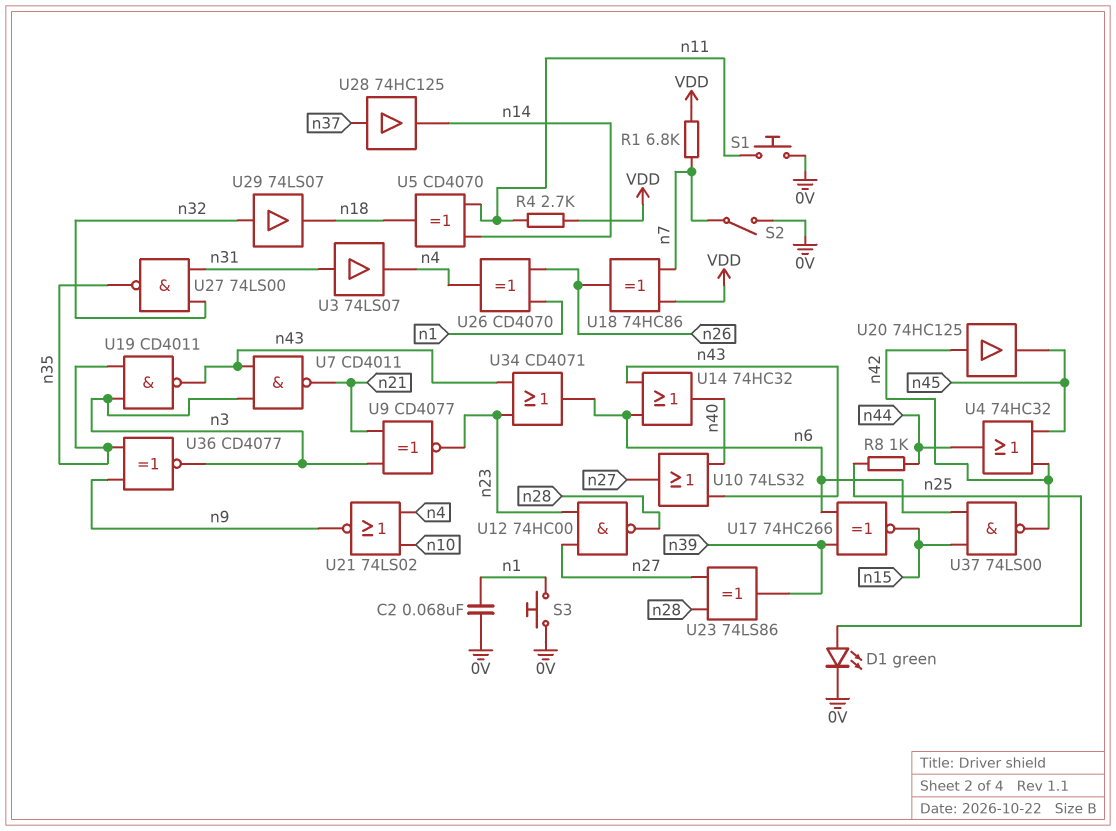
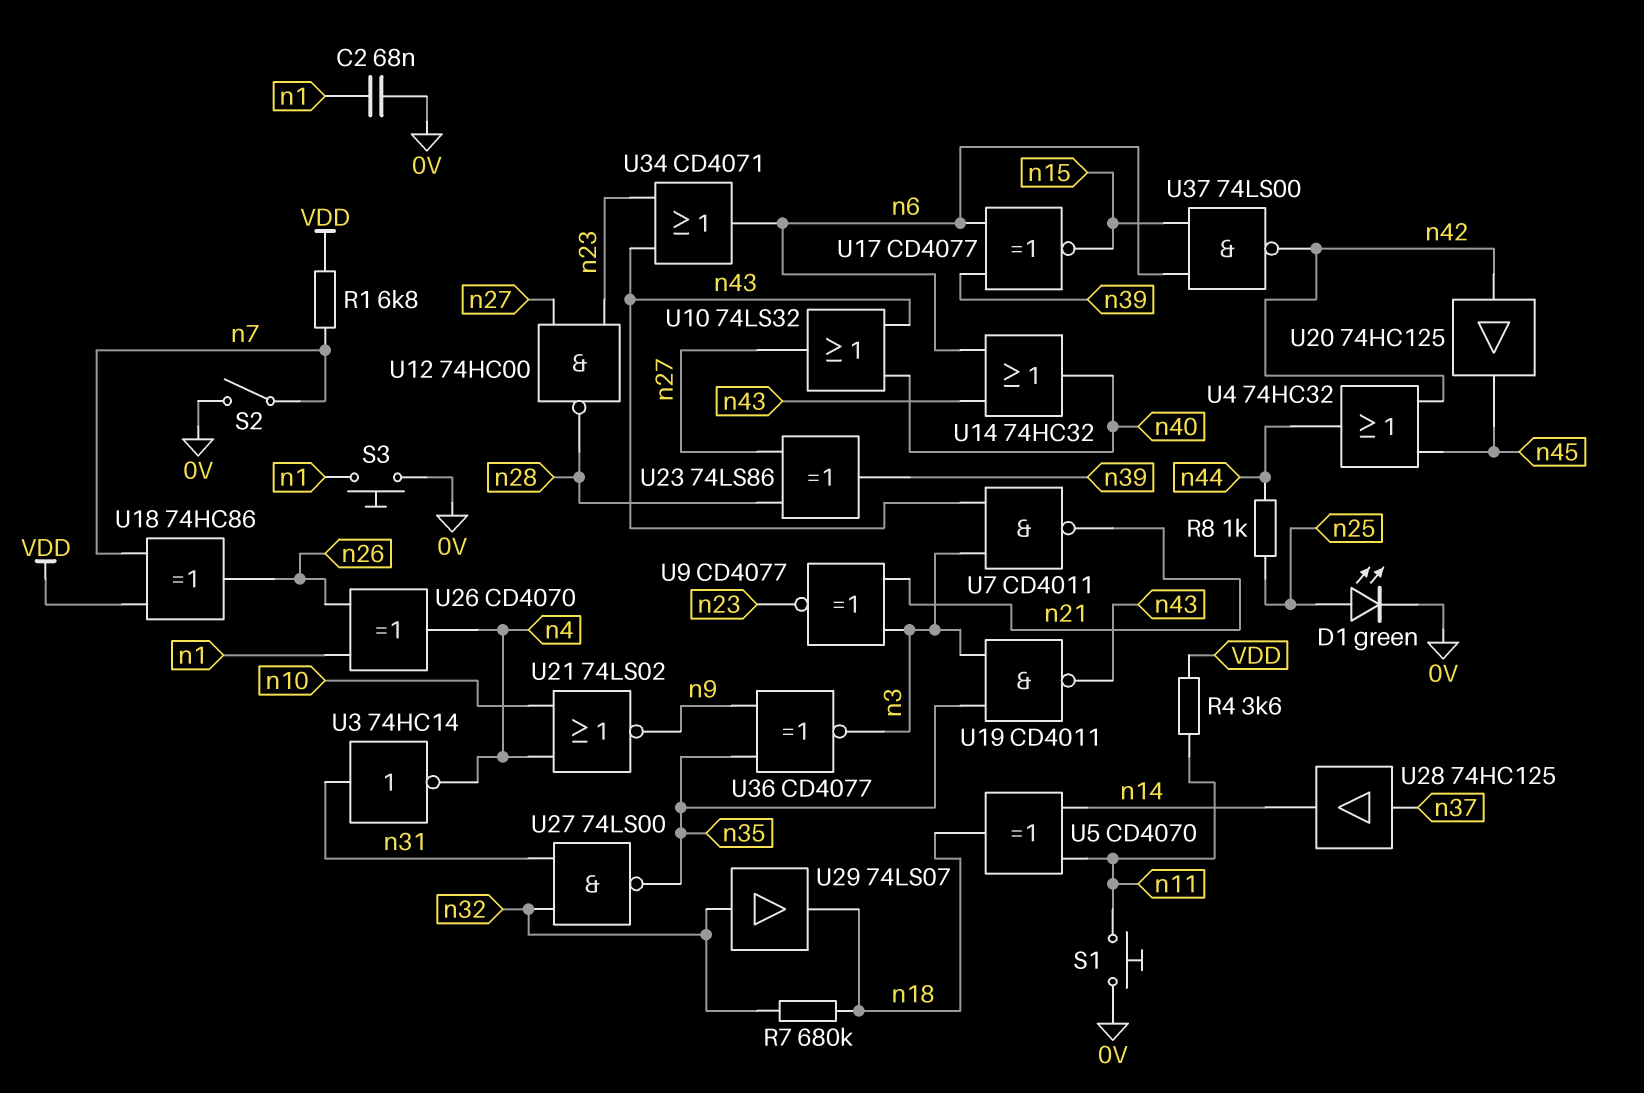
R4: 2.7k (VDD, n11) -> 3.6k (VDD, n11)
R7: none -> 680k (n18, n32)
U3: buffer 74LS07 (in n31, out n4) -> NOT 74HC14 (in n31, out n4)
U17: XNOR 74HC266 (in n6, in n39, out n15) -> XNOR CD4077 (in n6, in n39, out n15)

